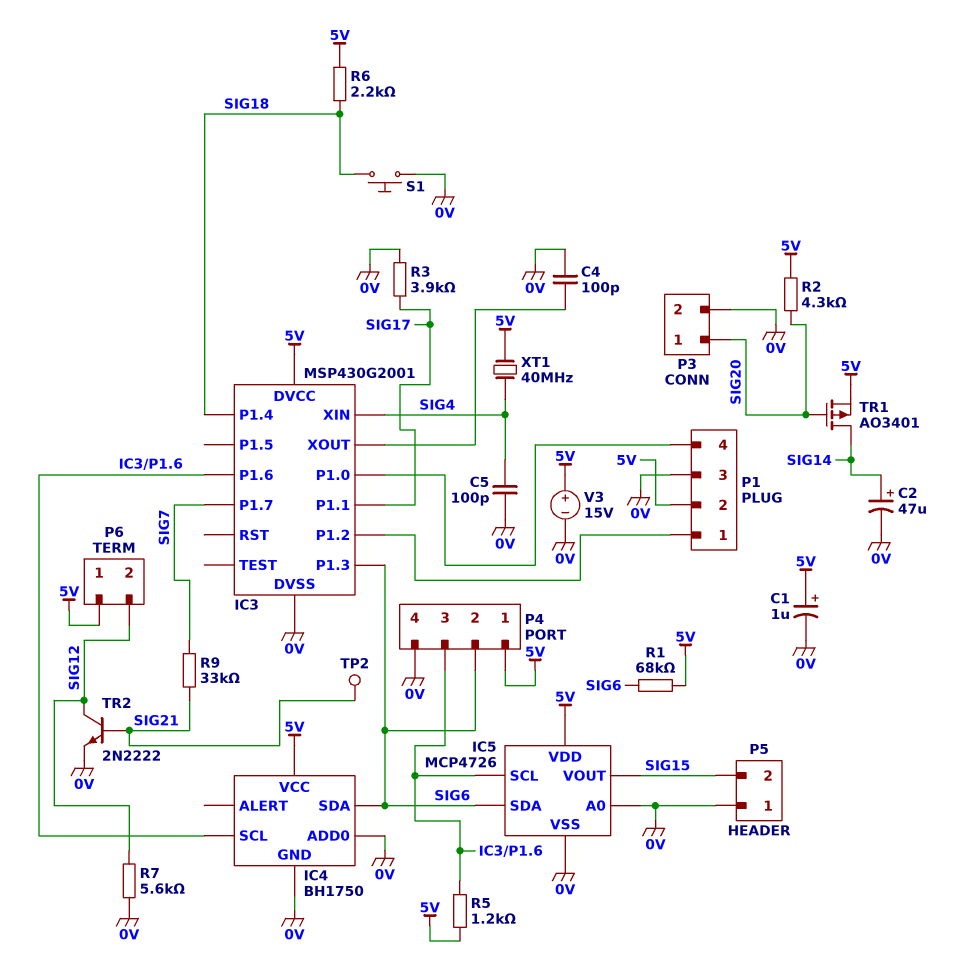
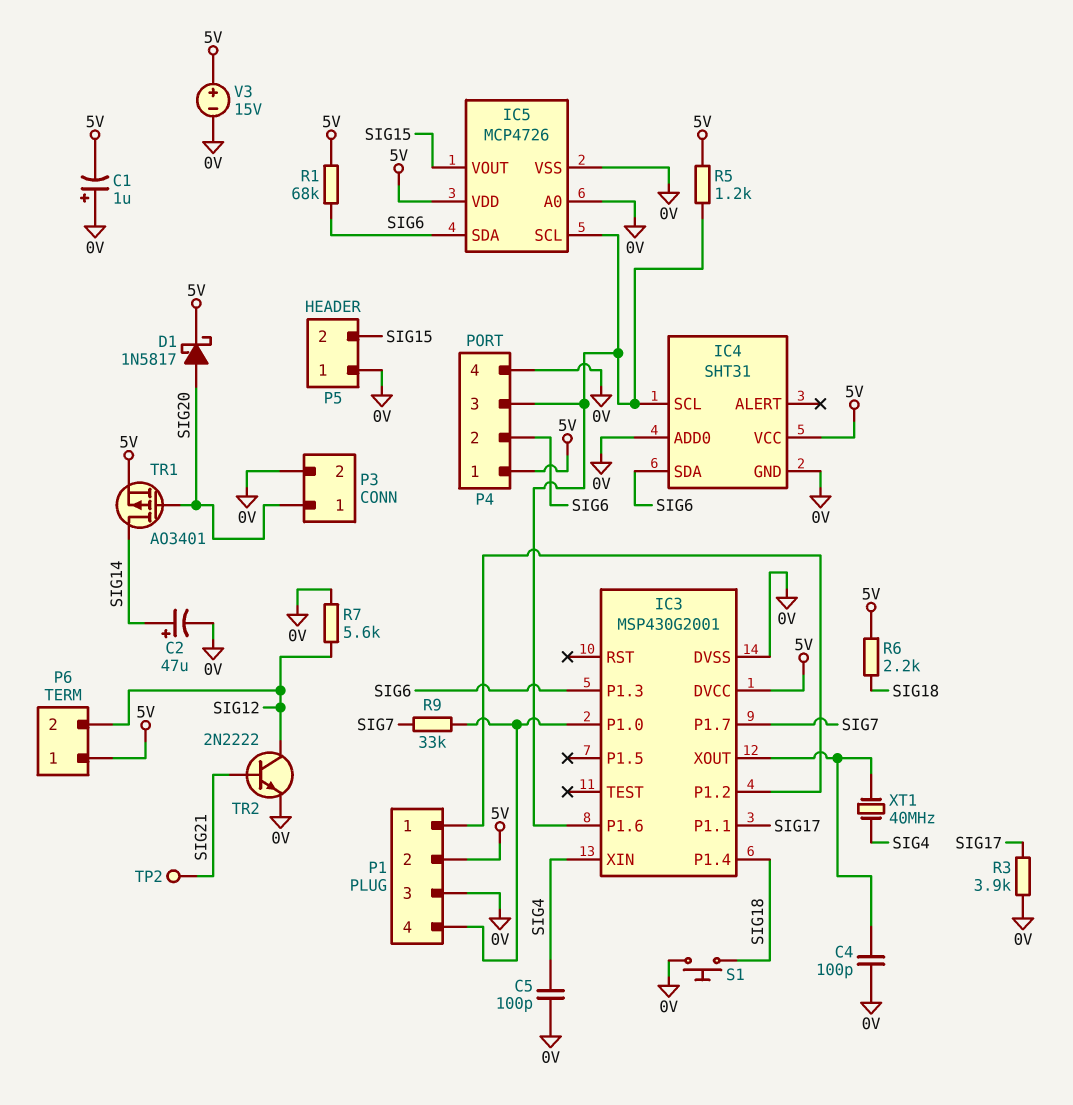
C1: 1uF (plus 5V, minus 0V) -> 1uF (plus 0V, minus 5V)
D1: none -> schottky 1N5817 (A SIG20, K 5V)
IC4: BH1750 -> SHT31
R2: 4.3k (5V, SIG20) -> none
R9: 33k (SIG7, SIG21) -> 33k (IC3/P1.0, SIG7)
XT1: 40MHz (5V, SIG4) -> 40MHz (IC3/XOUT, SIG4)

